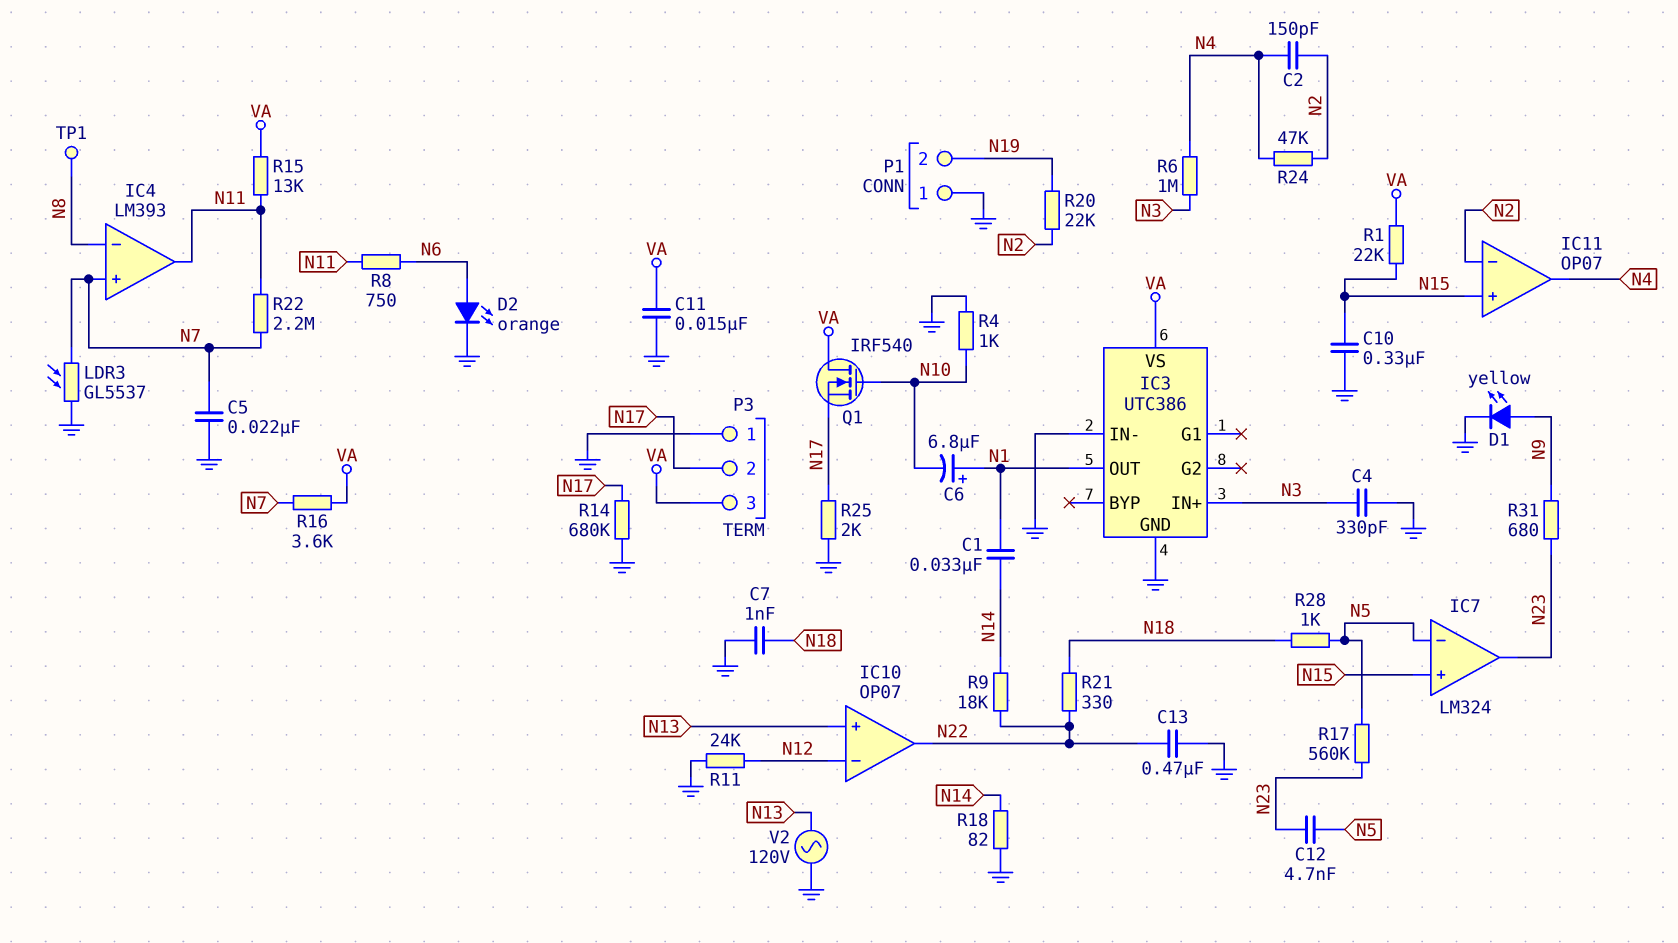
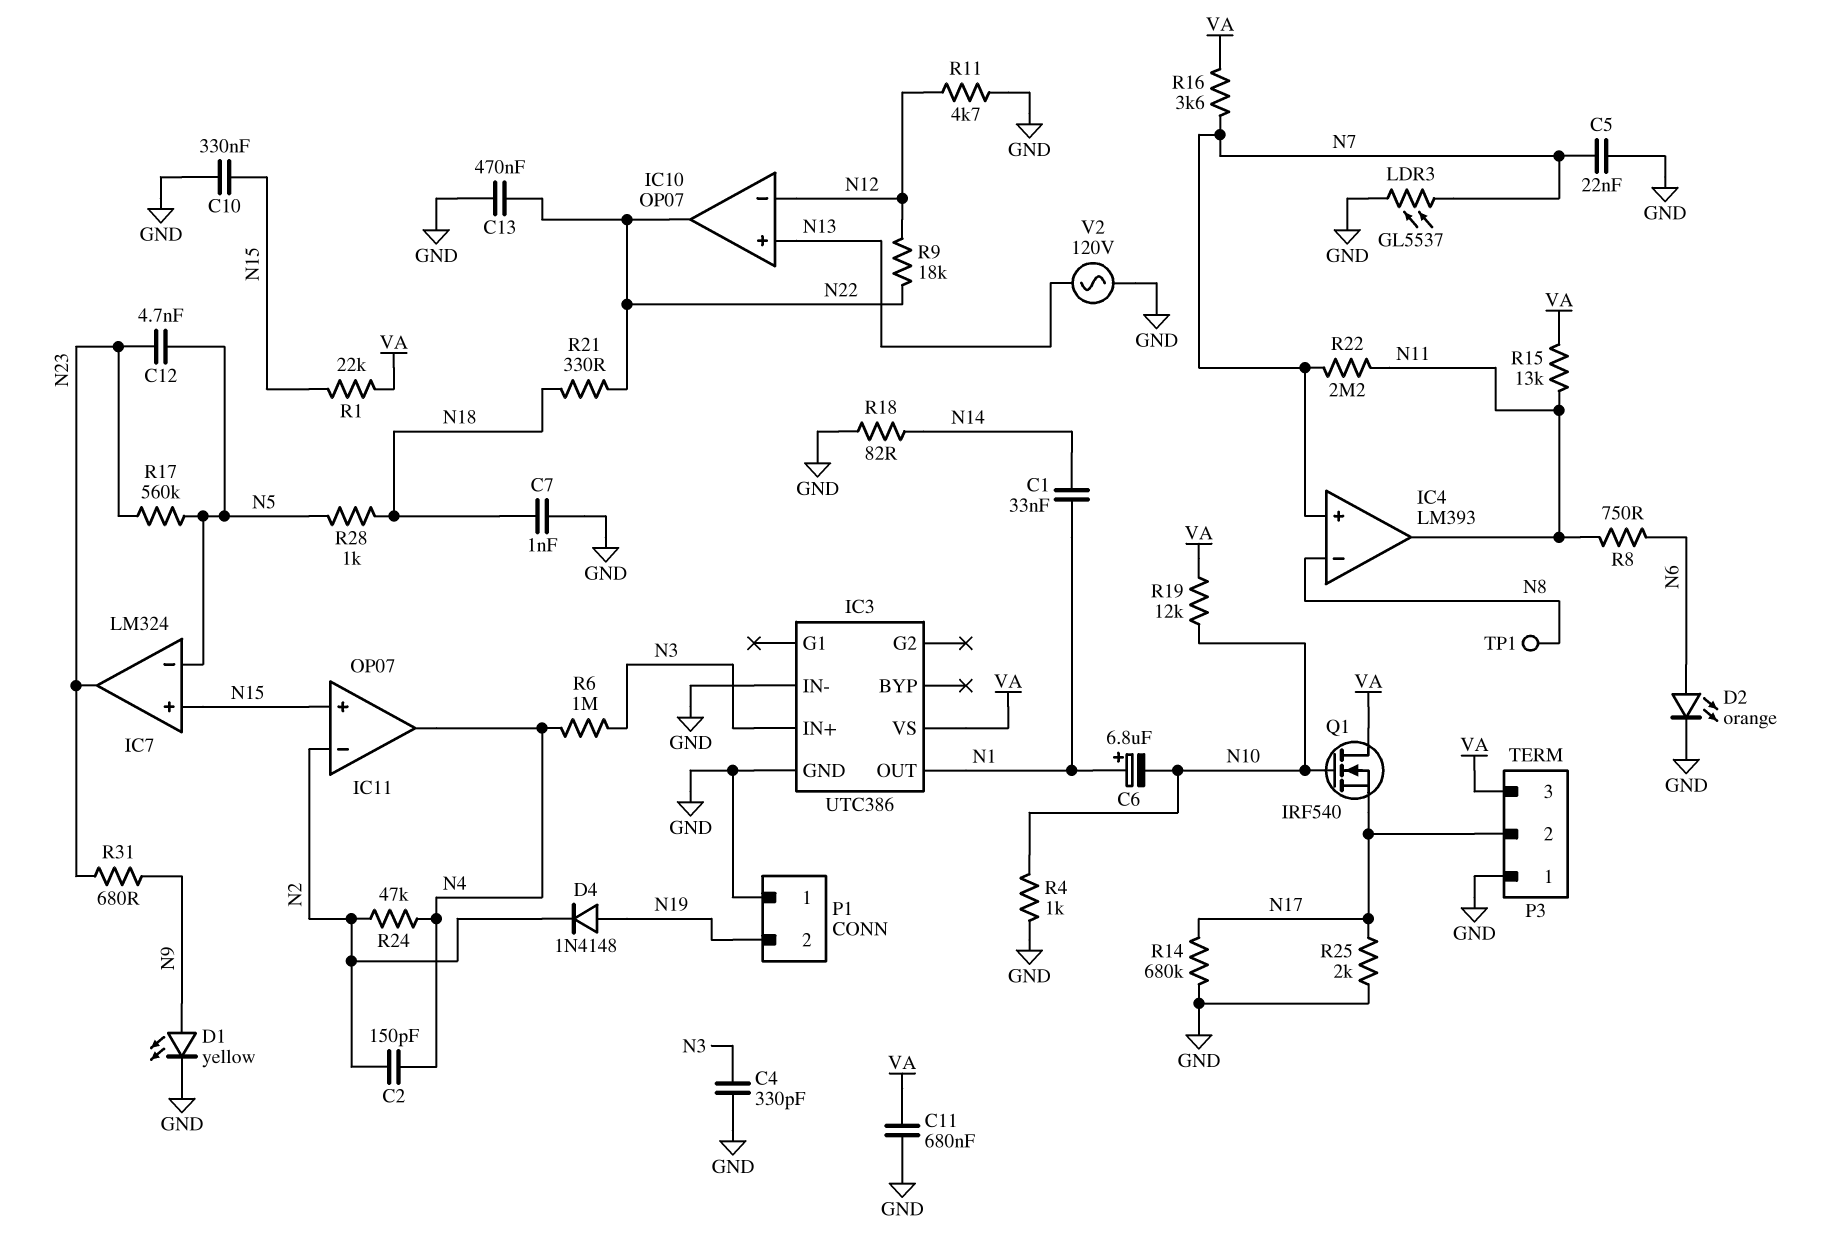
C11: 15nF (GND, VA) -> 680nF (GND, VA)
D4: none -> diode 1N4148 (A N19, K N2)
R9: 18k (N14, N22) -> 18k (N12, N22)
R11: 24k (GND, N12) -> 4.7k (GND, N12)
R19: none -> 12k (N10, VA)
R20: 22k (N2, N19) -> none

